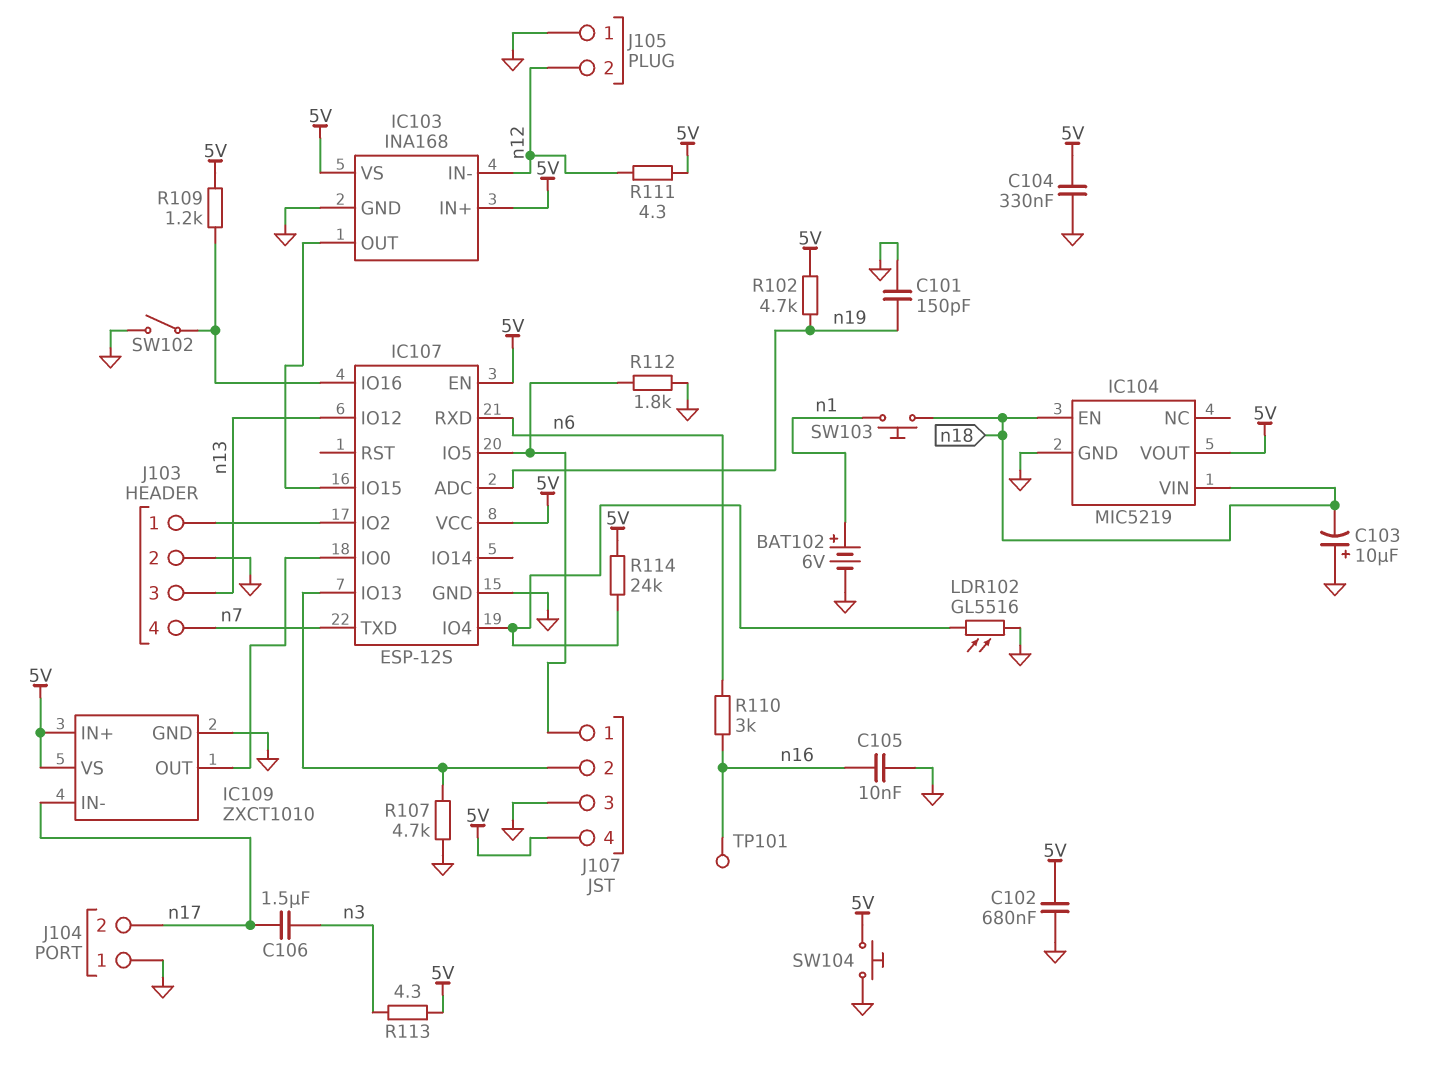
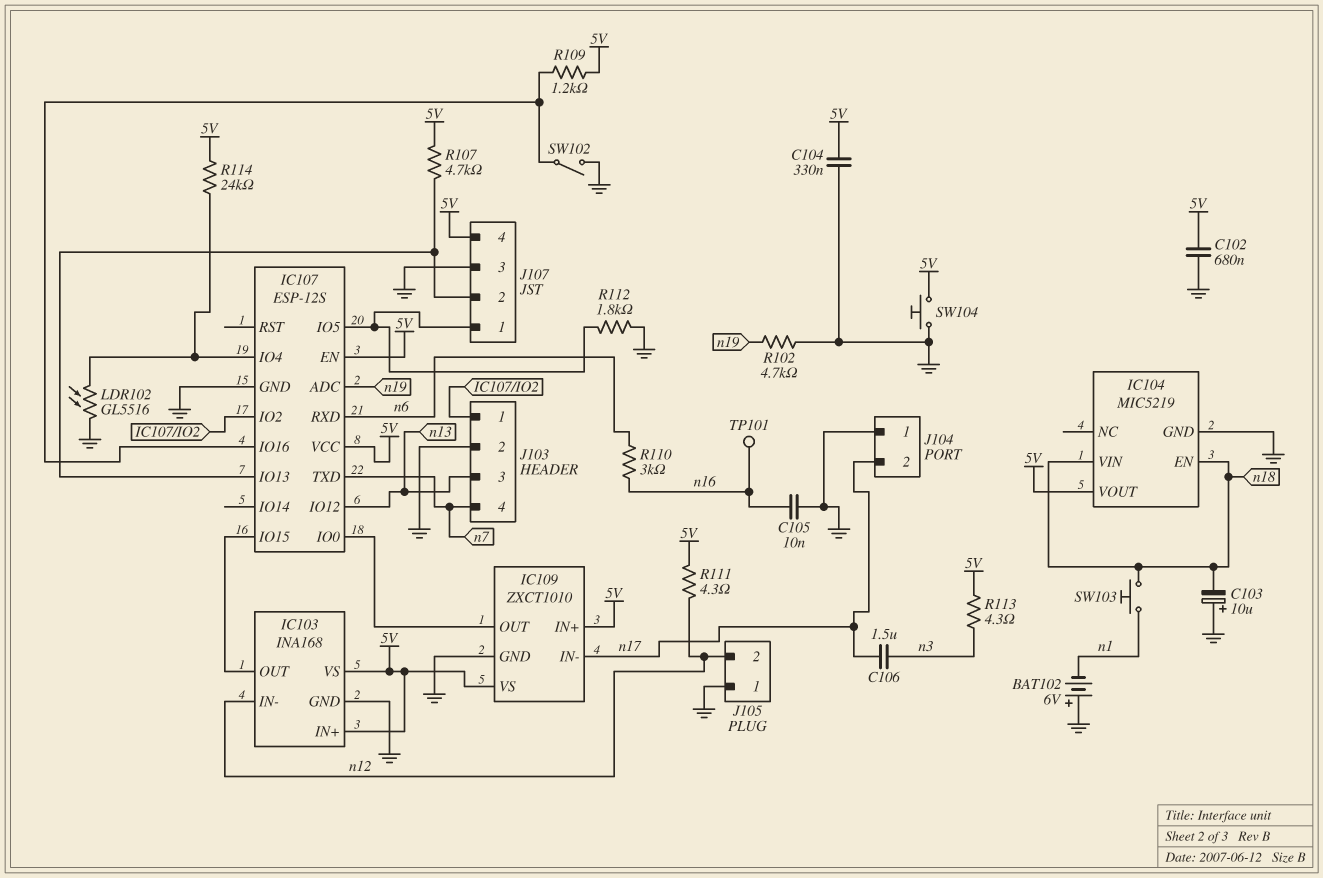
BAT102: 6V (plus n1, minus GND) -> 6V (plus GND, minus n1)
C101: 150pF (GND, n19) -> none
R102: 4.7k (5V, n19) -> 4.7k (GND, n19)
R107: 4.7k (GND, IC107/IO13) -> 4.7k (5V, IC107/IO13)

